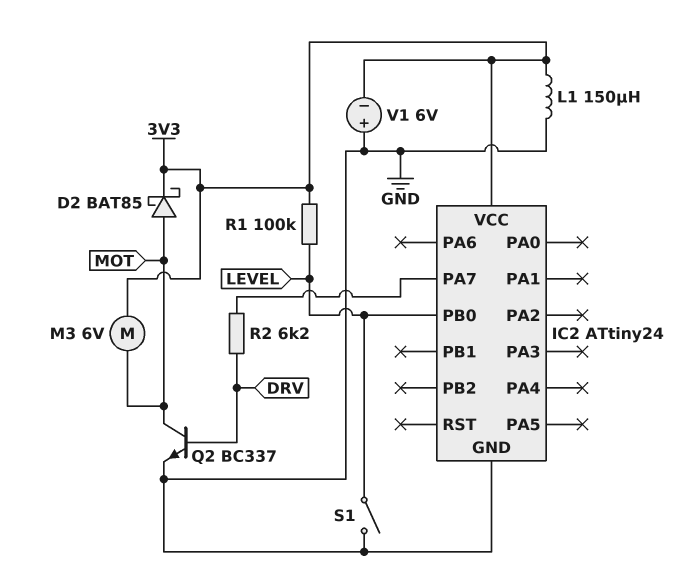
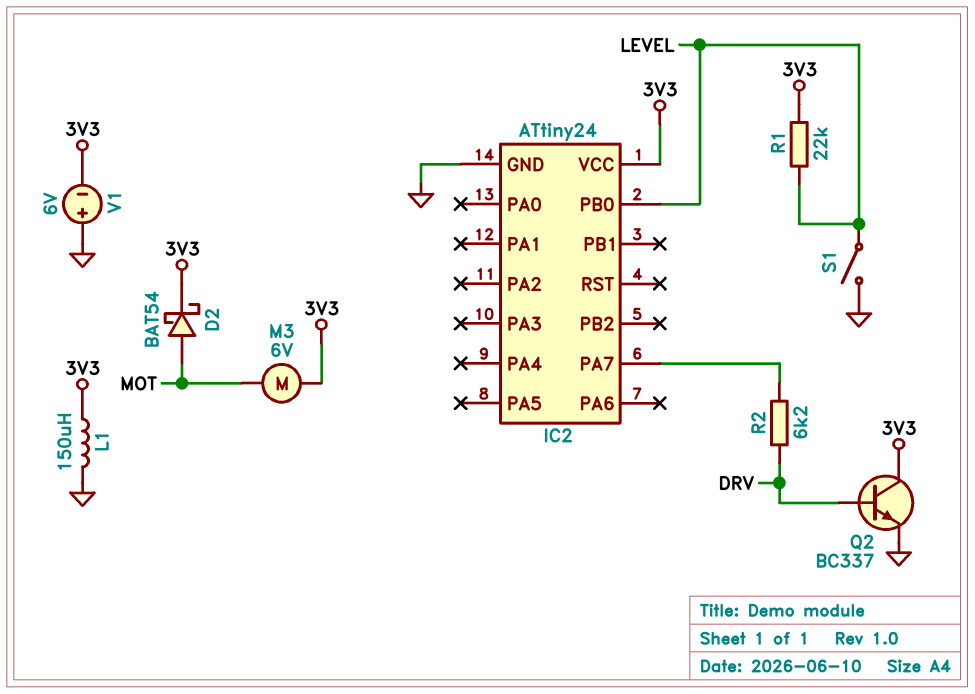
D2: schottky BAT85 (A MOT, K 3V3) -> schottky BAT54 (A MOT, K 3V3)
Q2: NPN BC337 (B DRV, C MOT, E GND) -> NPN BC337 (B DRV, C 3V3, E GND)
R1: 100k (3V3, LEVEL) -> 22k (3V3, LEVEL)

